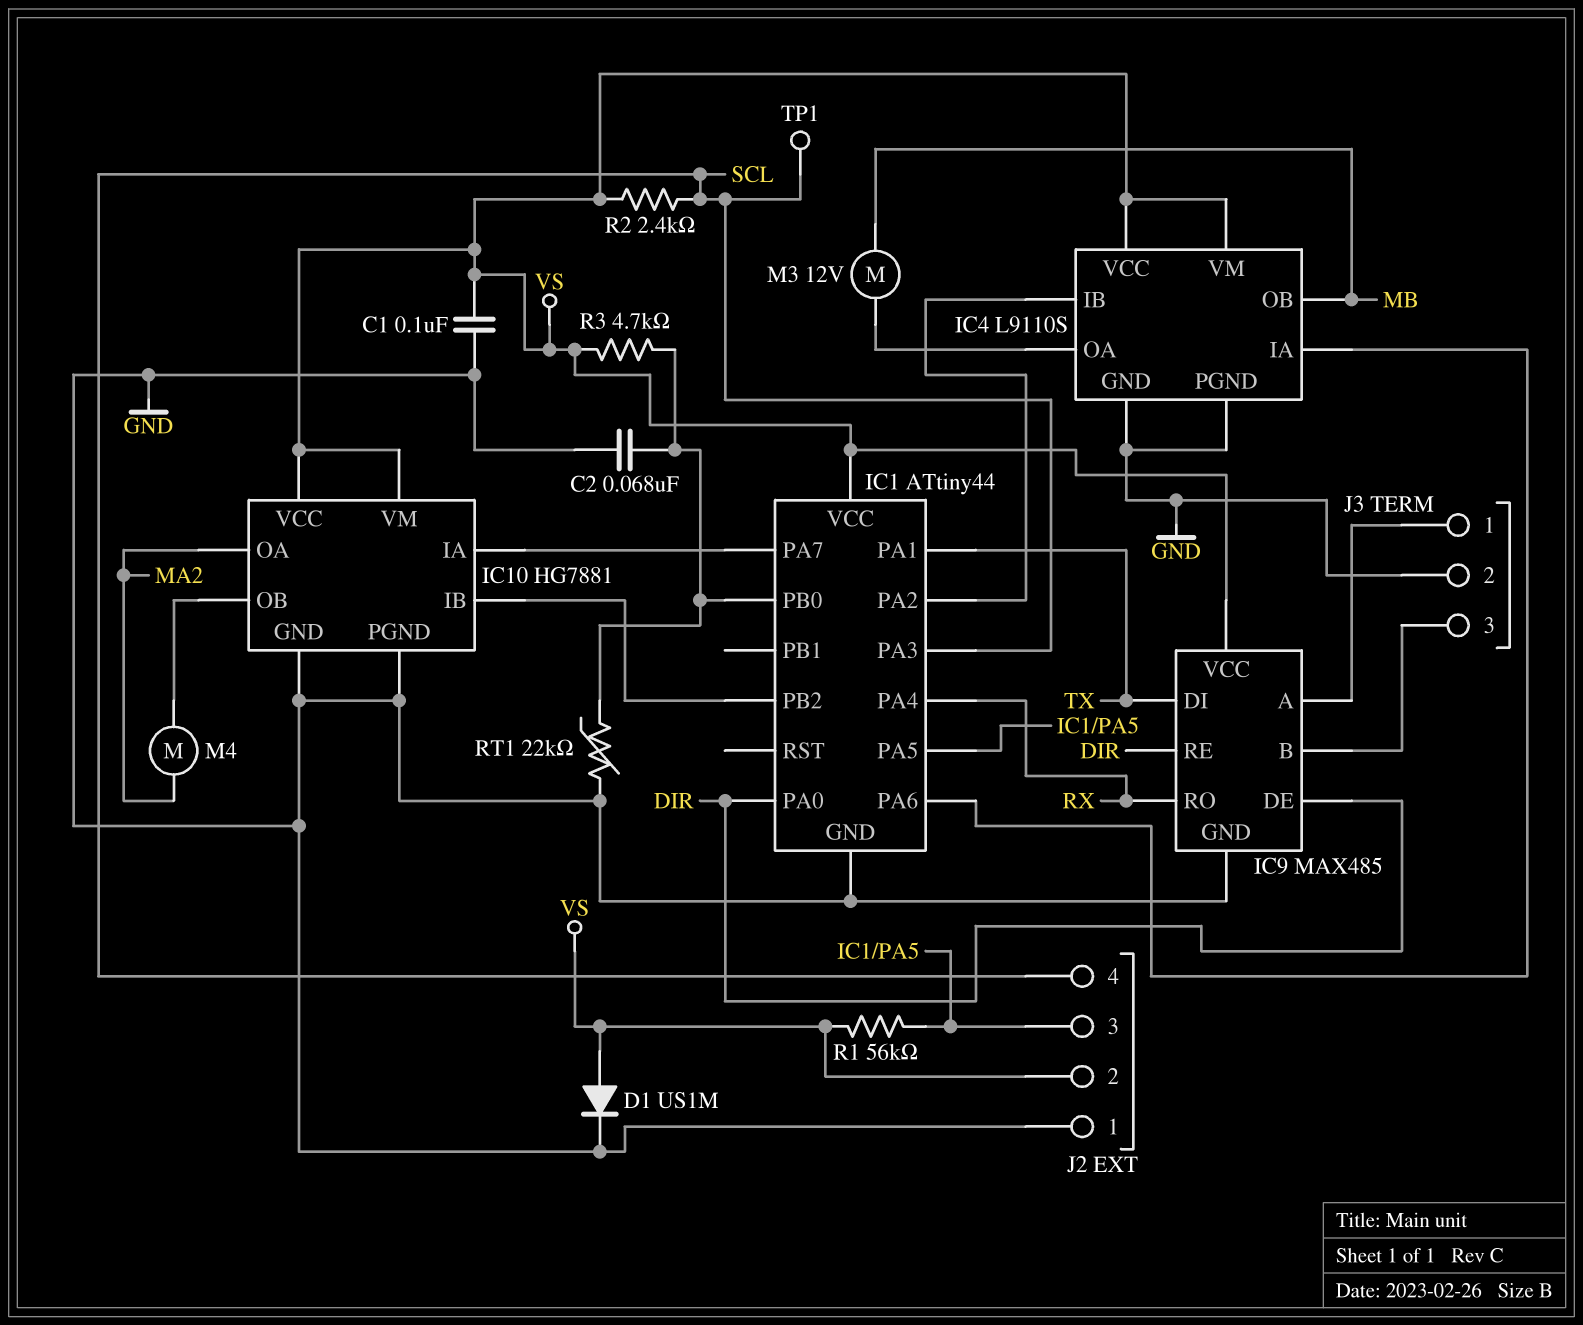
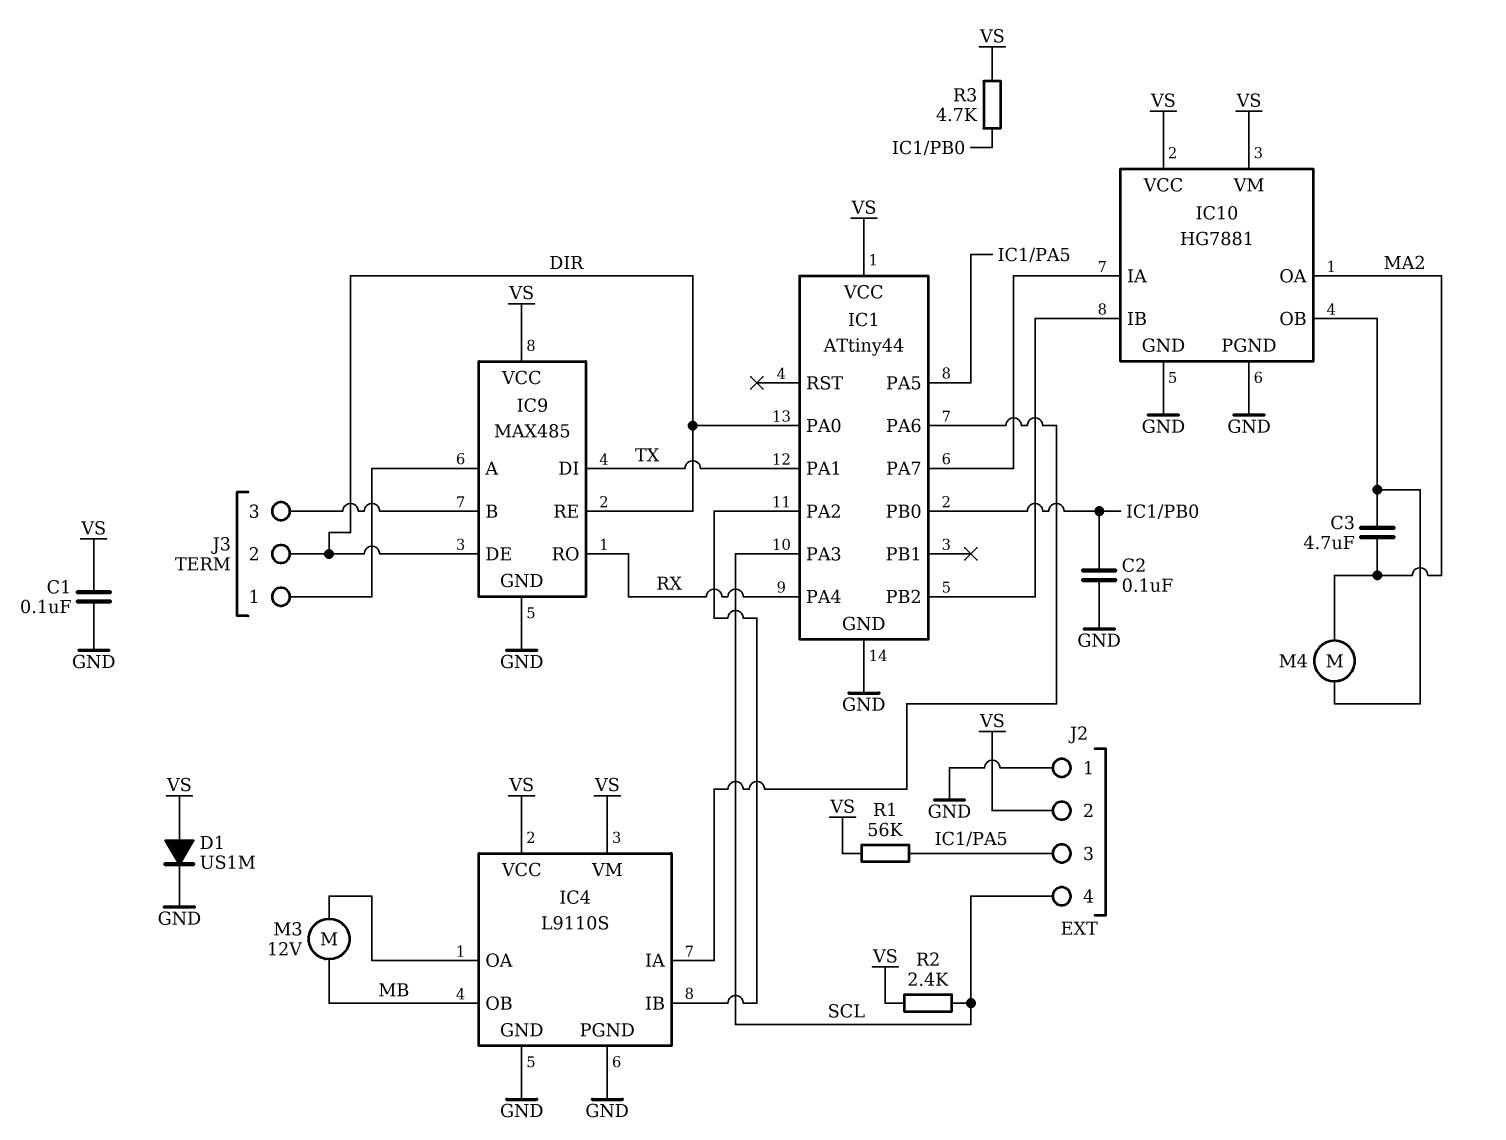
C2: 68nF (GND, IC1/PB0) -> 100nF (GND, IC1/PB0)
C3: none -> 4.7uF (IC10/OB, MA2)
J3 pin 2: GND -> DIR
RT1: 22k (GND, IC1/PB0) -> none
TP1: test point (SCL) -> none

